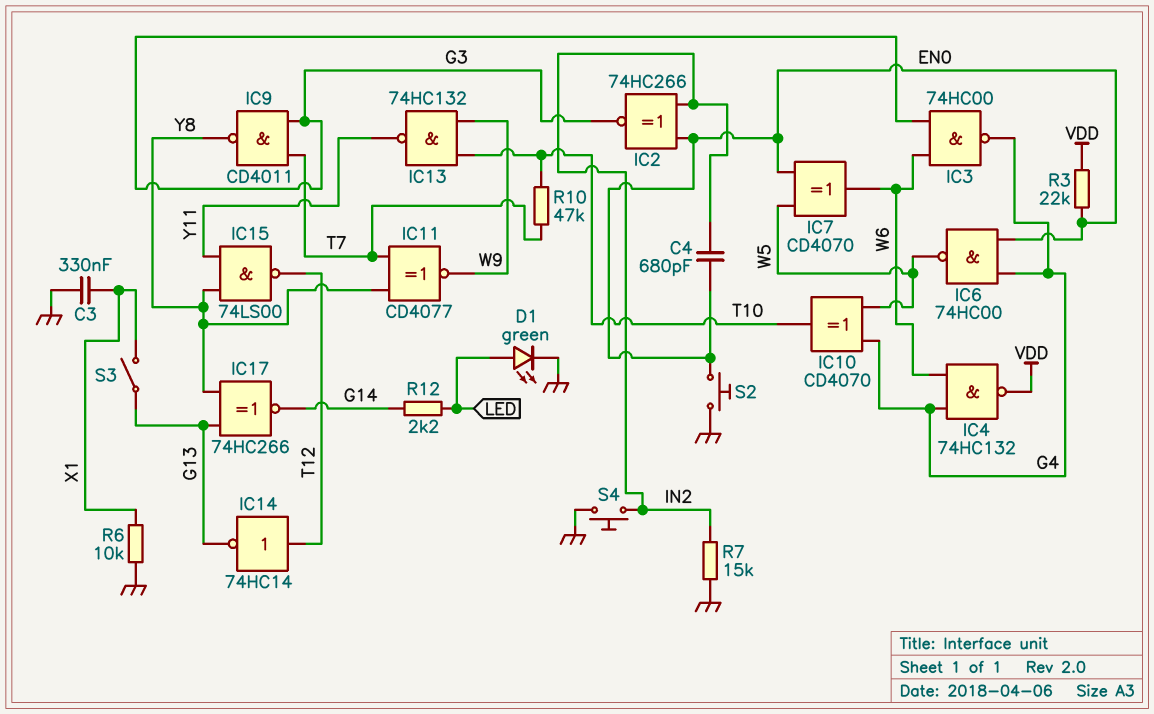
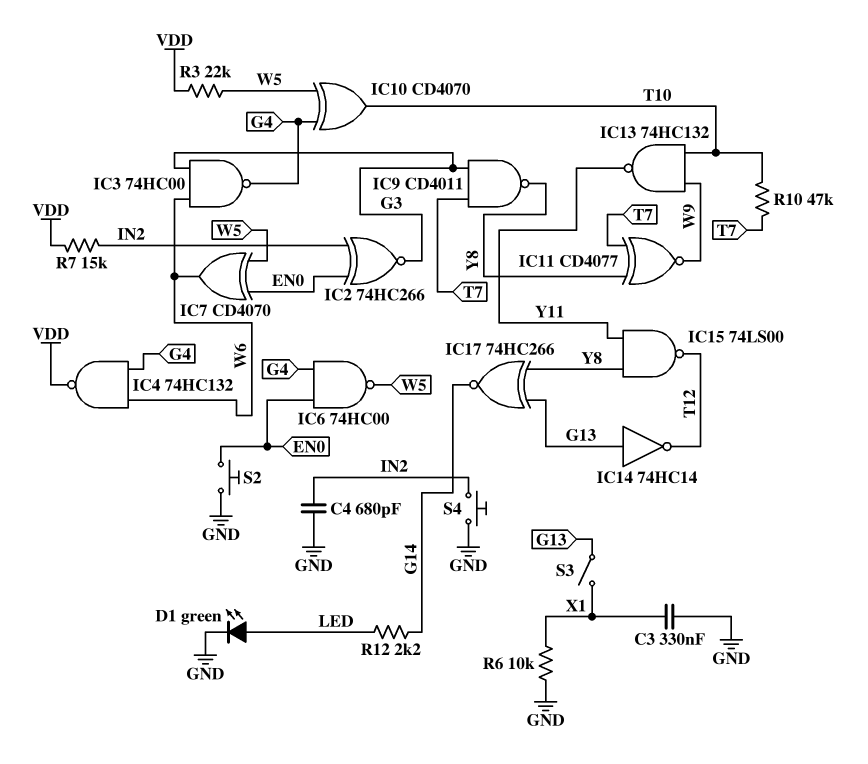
C4: 680pF (EN0, IN2) -> 680pF (GND, IN2)
IC14: NOT 74HC14 (in T12, out G13) -> NOT 74HC14 (in G13, out T12)
R3: 22k (EN0, VDD) -> 22k (VDD, W5)
R7: 15k (GND, IN2) -> 15k (IN2, VDD)

